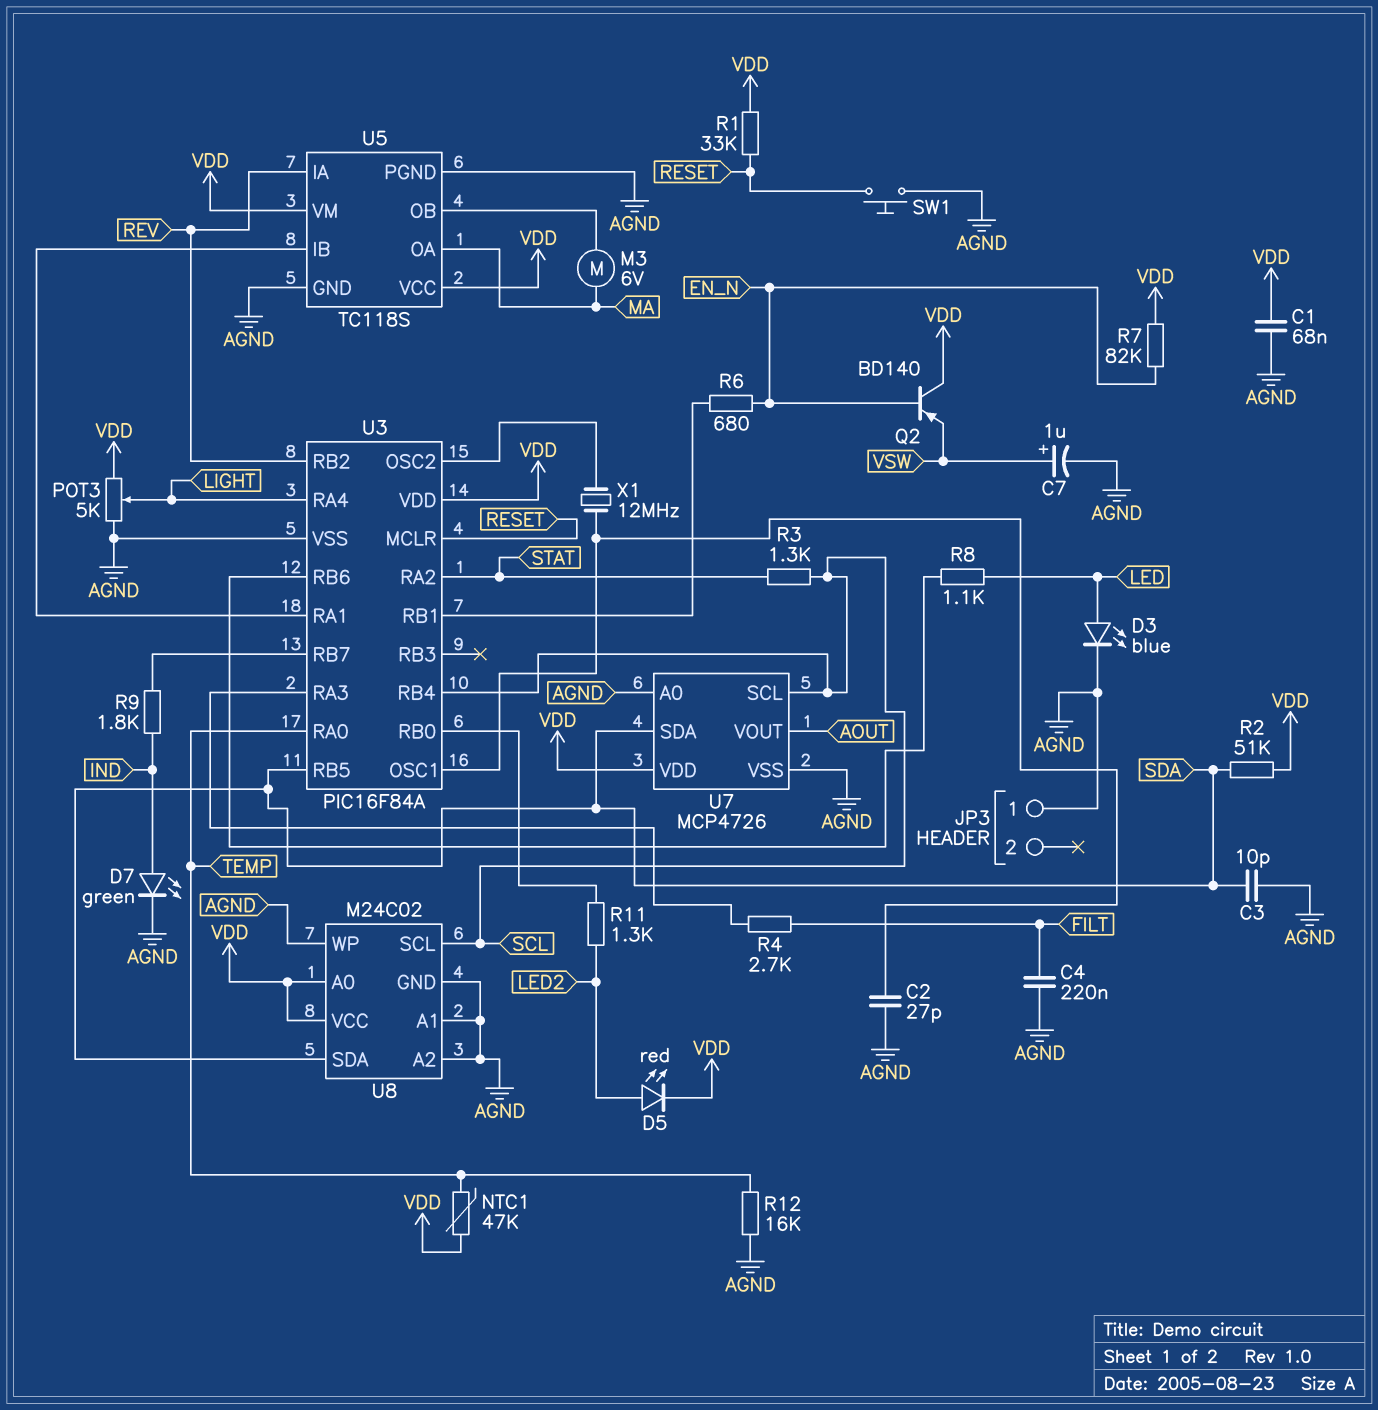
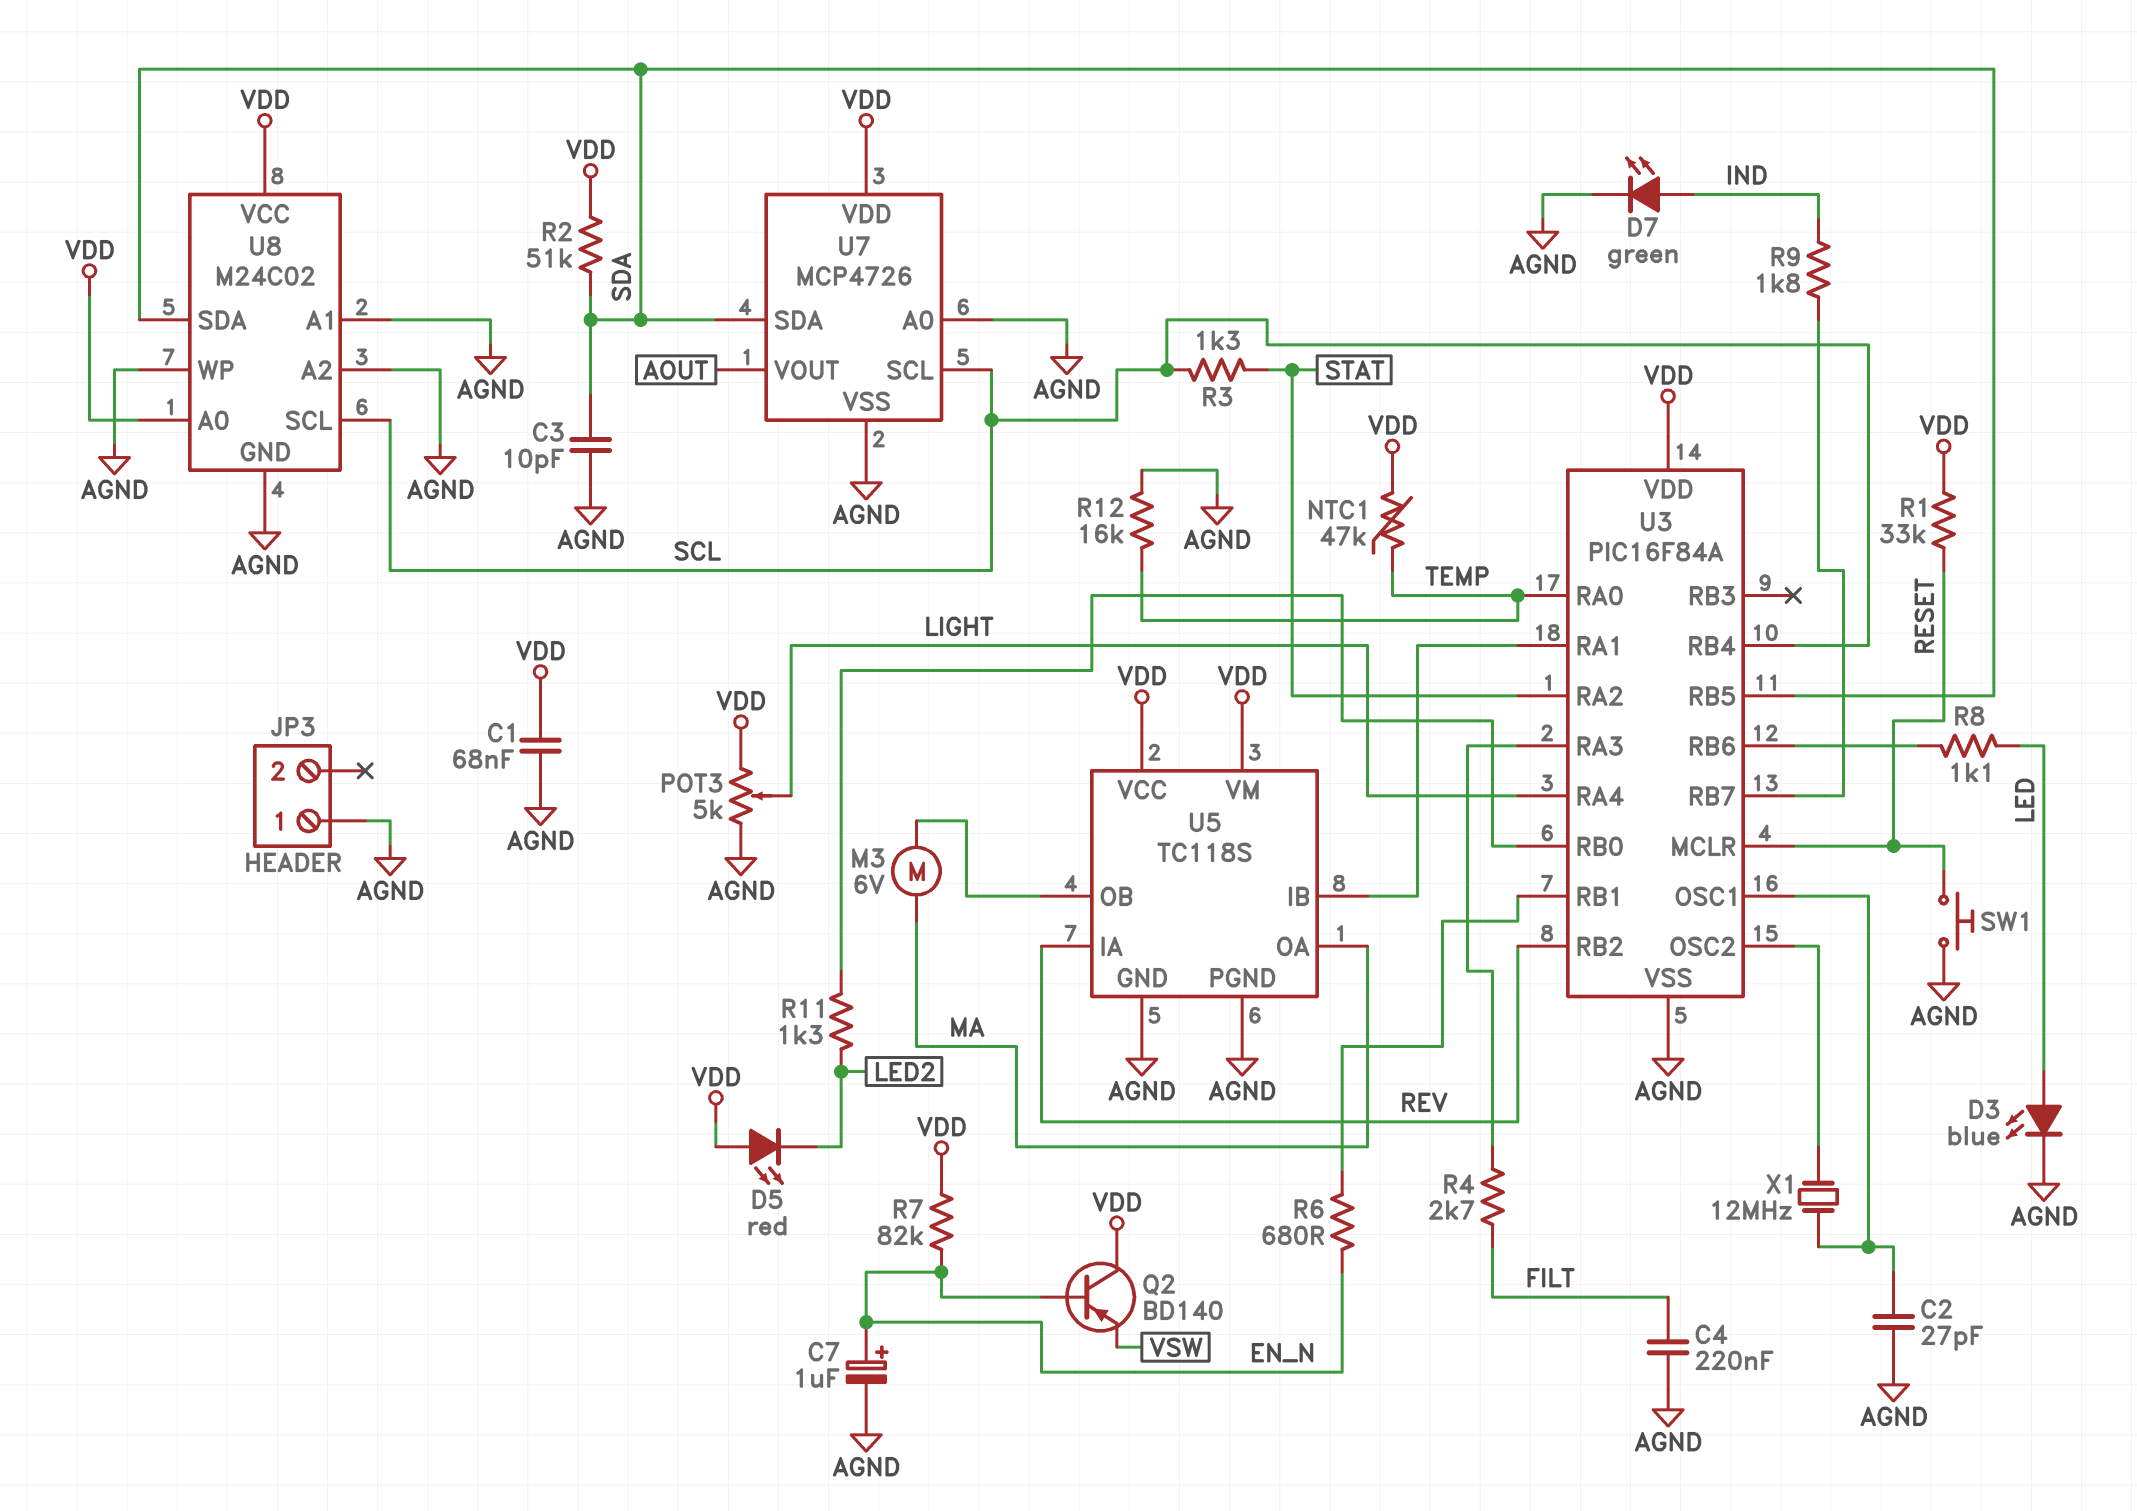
C7: 1uF (plus VSW, minus AGND) -> 1uF (plus EN_N, minus AGND)
D5: LED red (A LED2, K VDD) -> LED red (A VDD, K LED2)

